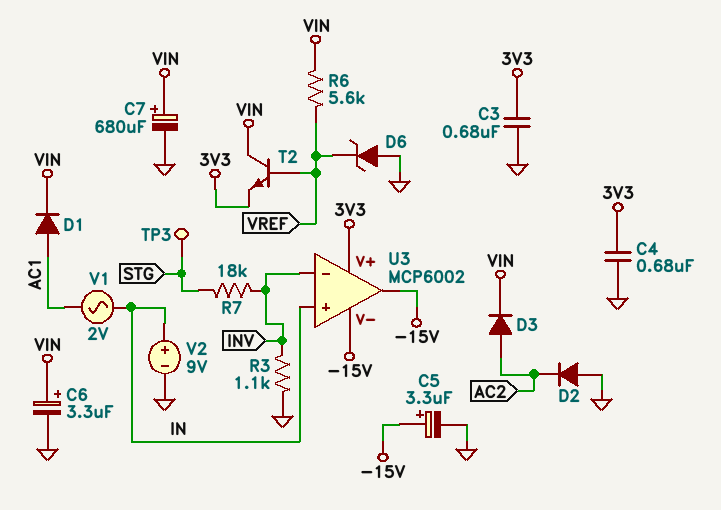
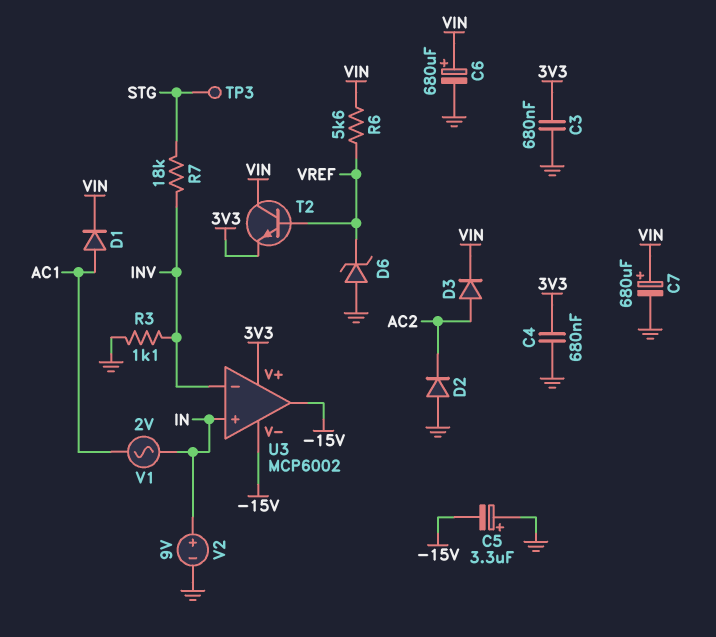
C5: 3.3uF (plus -15V, minus GND) -> 3.3uF (plus GND, minus -15V)
C6: 3.3uF (plus VIN, minus GND) -> 680uF (plus VIN, minus GND)

